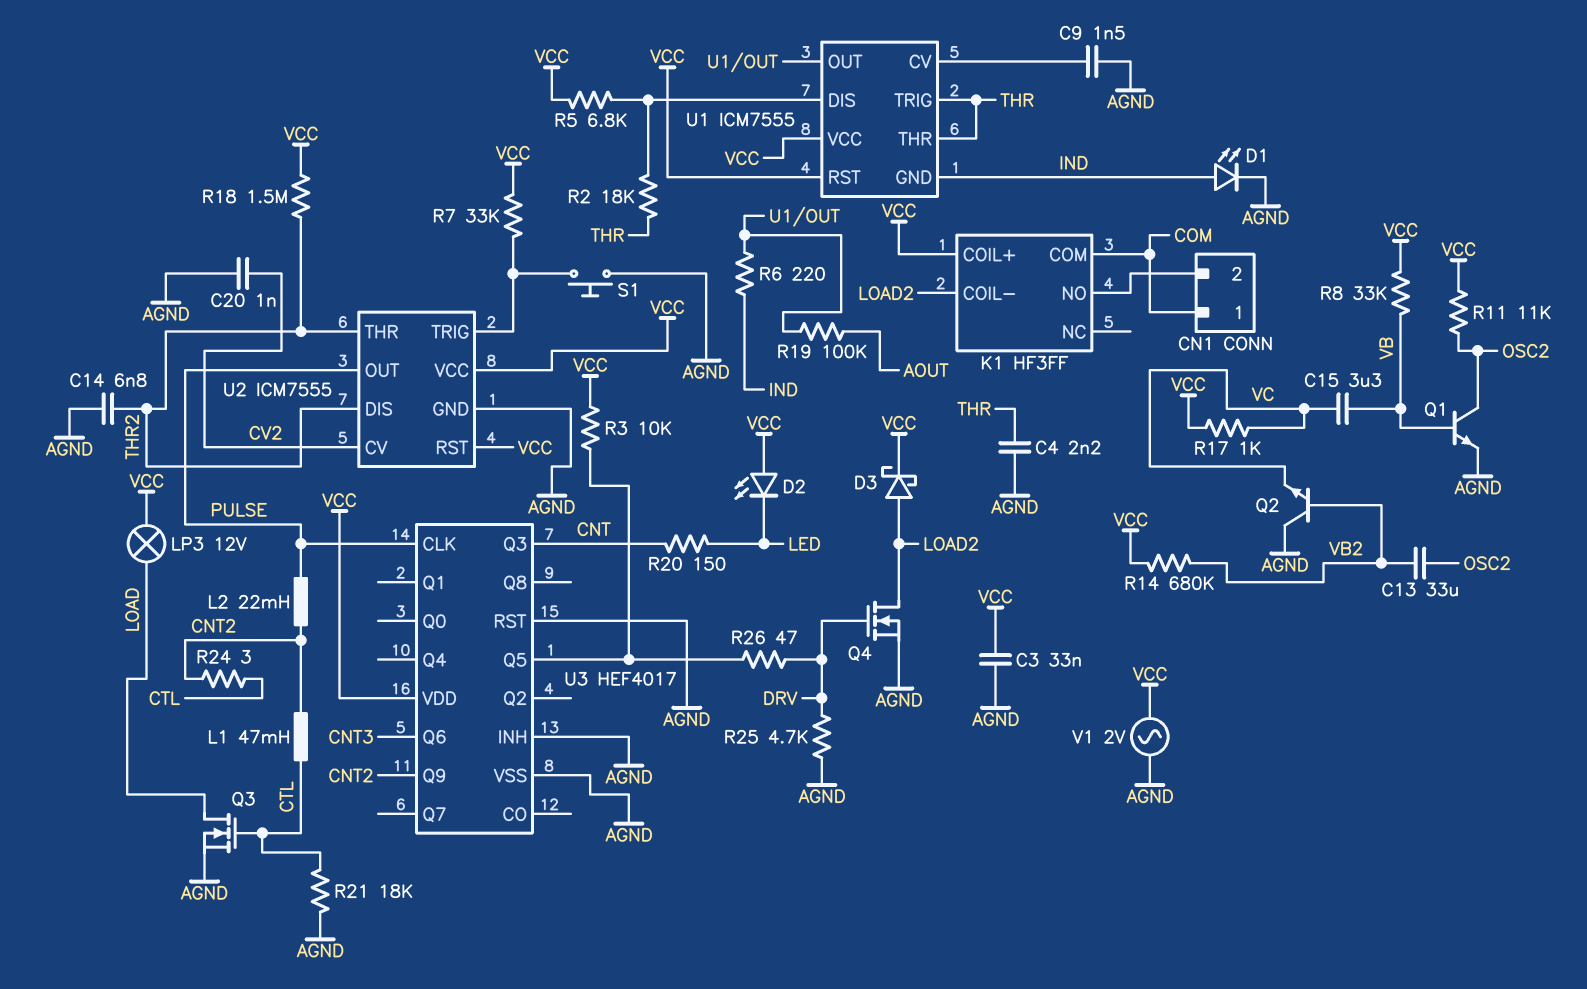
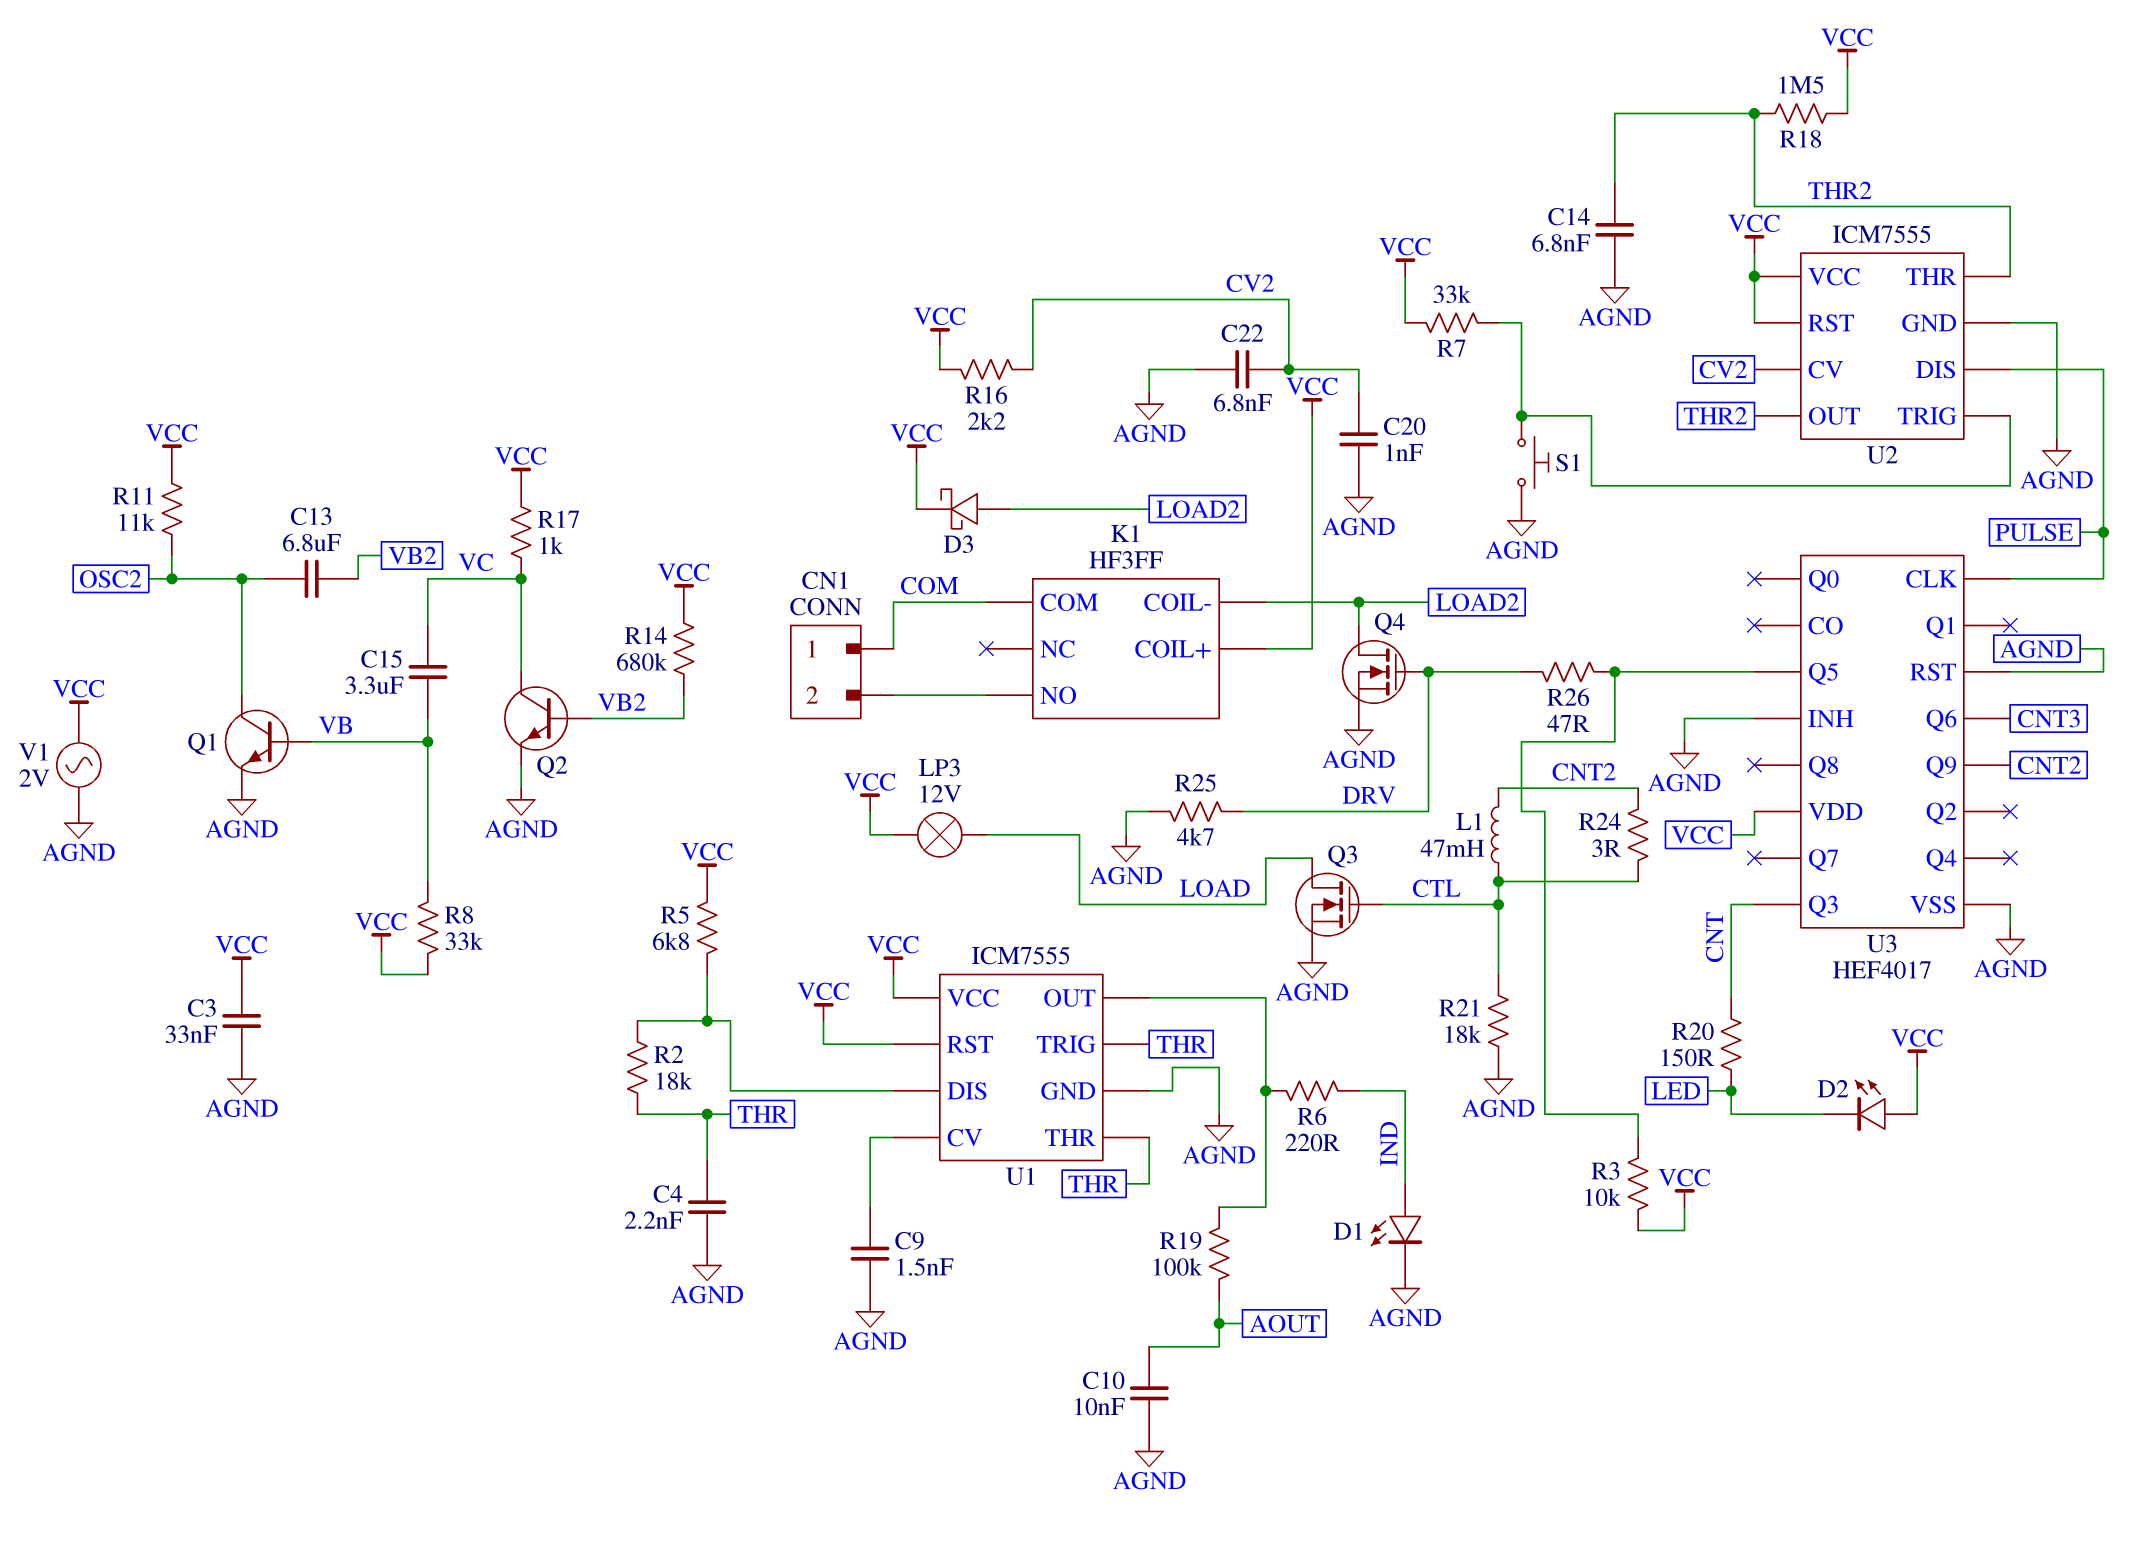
C10: none -> 10nF (AGND, AOUT)
C13: 33uF (OSC2, VB2) -> 6.8uF (OSC2, VB2)
C22: none -> 6.8nF (AGND, CV2)
L2: 22mH (CNT2, PULSE) -> none
Q2: NPN (B VB2, C AGND, E VC) -> NPN (B VB2, C VC, E AGND)
R16: none -> 2.2k (CV2, VCC)
U1 pin GND: IND -> AGND
U2 pin DIS: THR2 -> PULSE
U2 pin OUT: PULSE -> THR2

